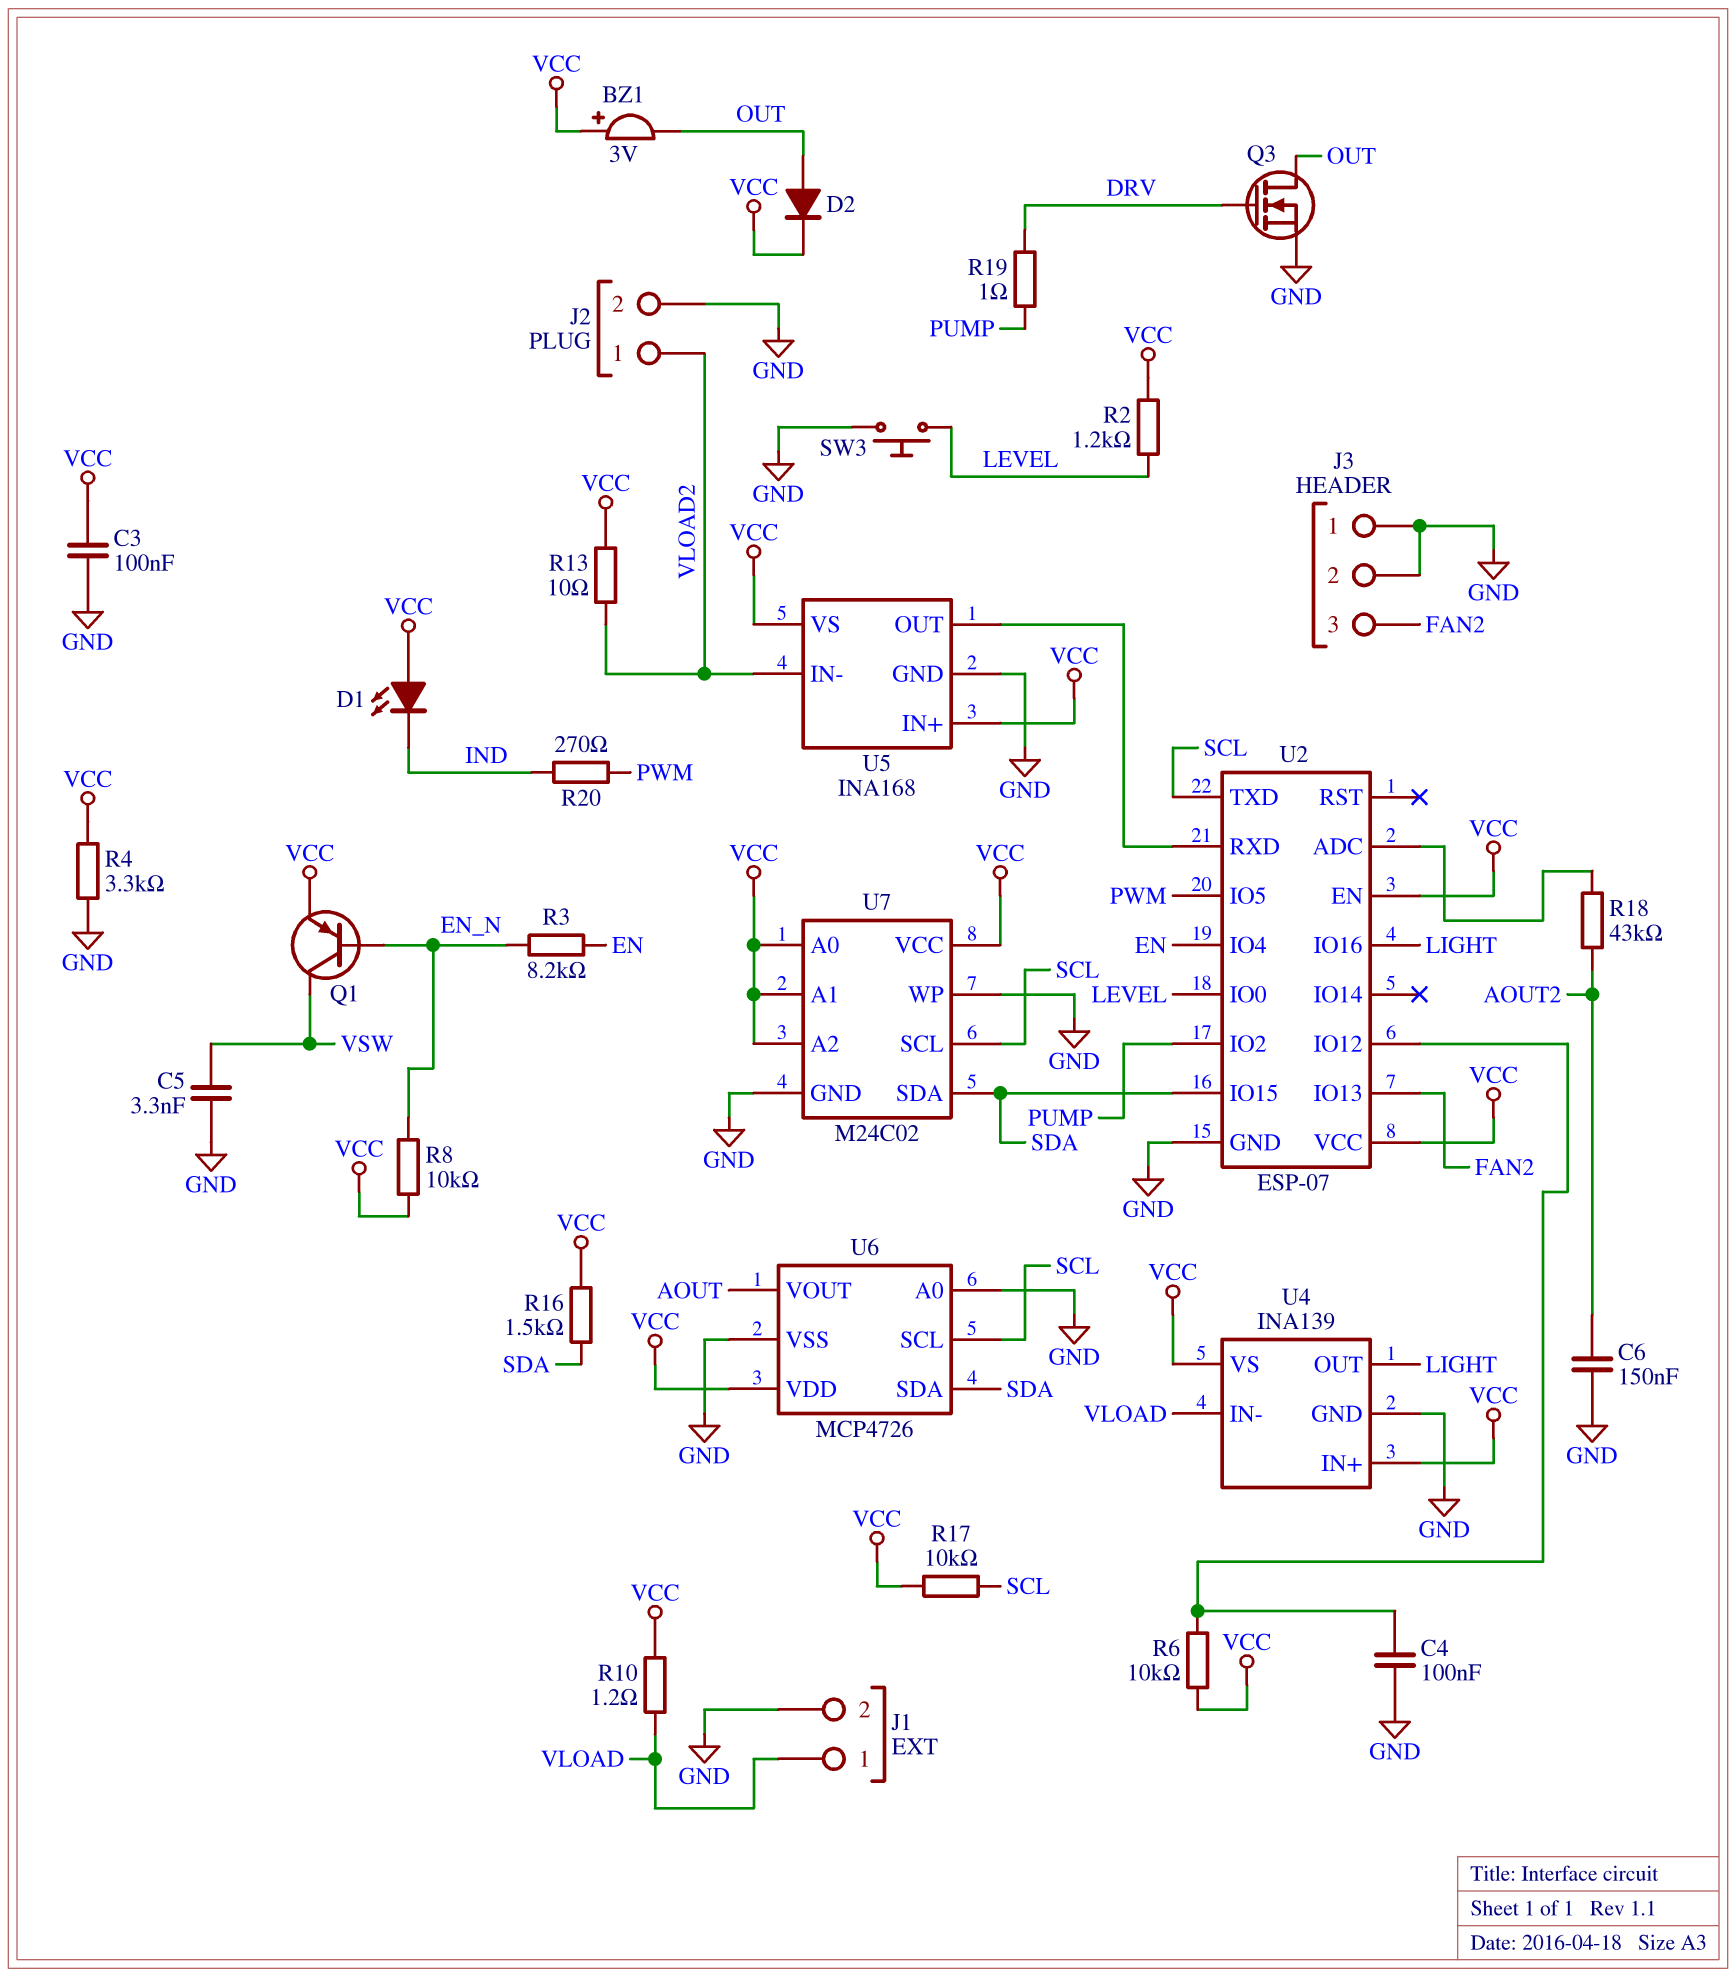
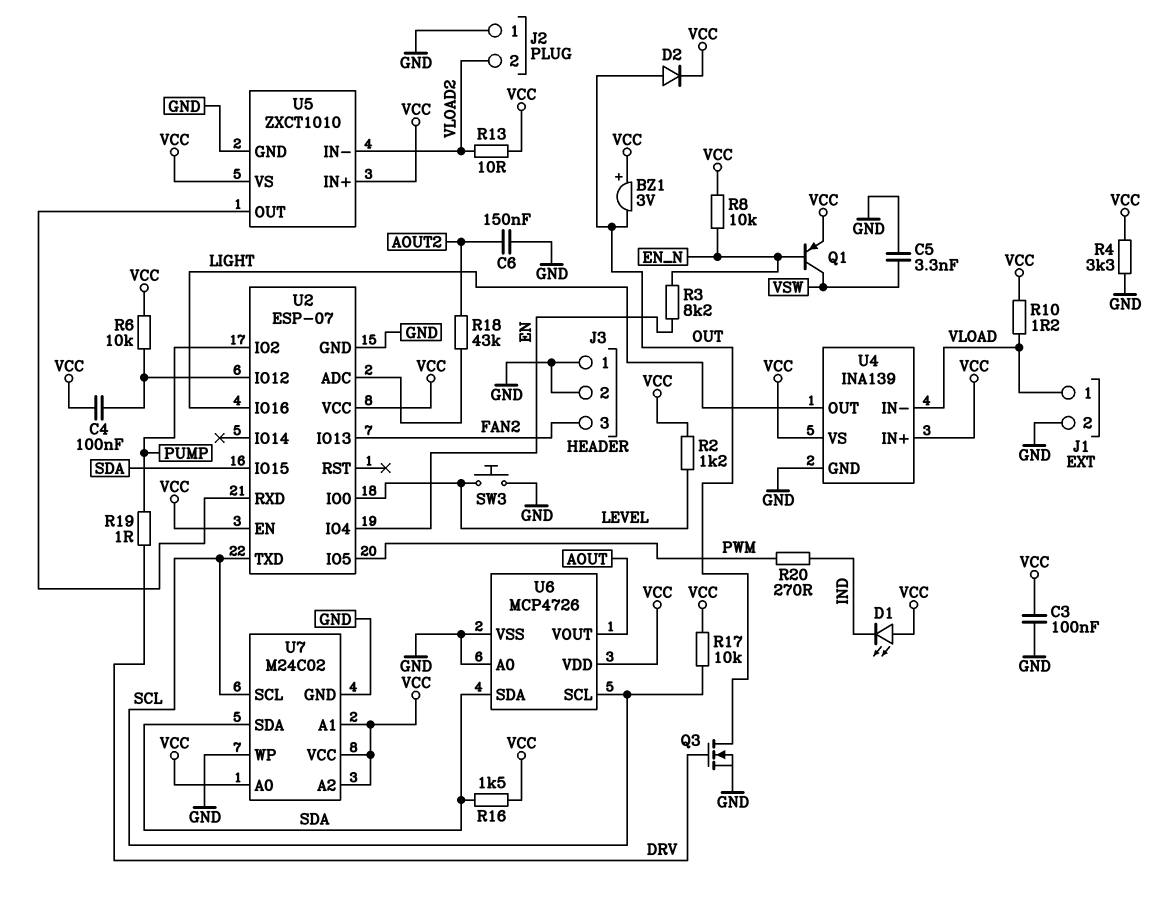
C4: 100nF (GND, U2/IO12) -> 100nF (U2/IO12, VCC)
J2 pin 1: VLOAD2 -> GND
J2 pin 2: GND -> VLOAD2
U5: INA168 -> ZXCT1010

